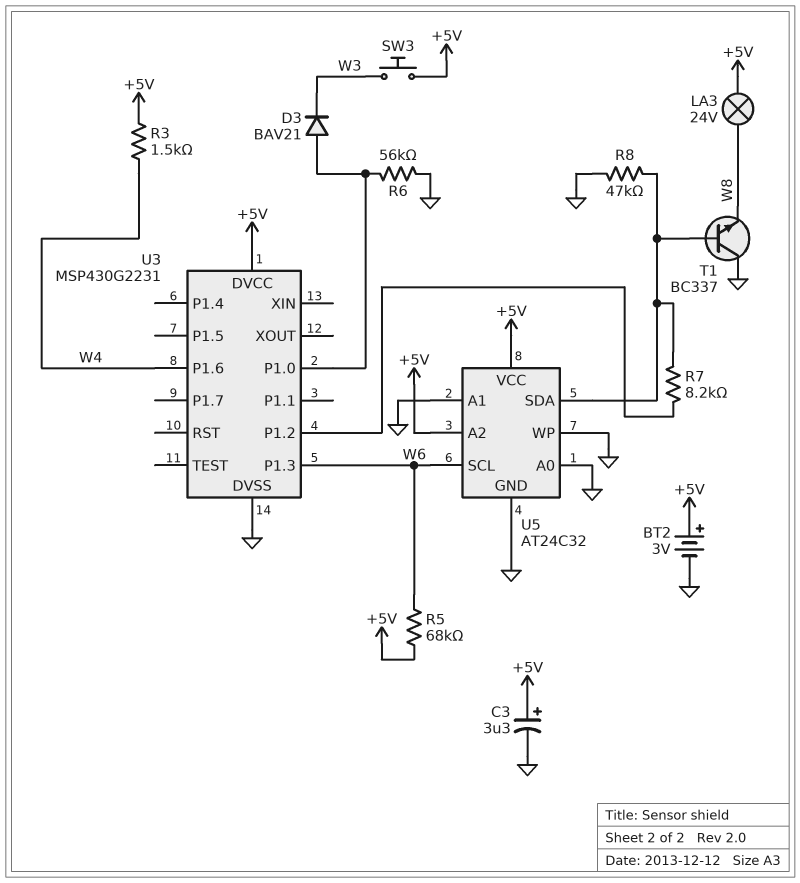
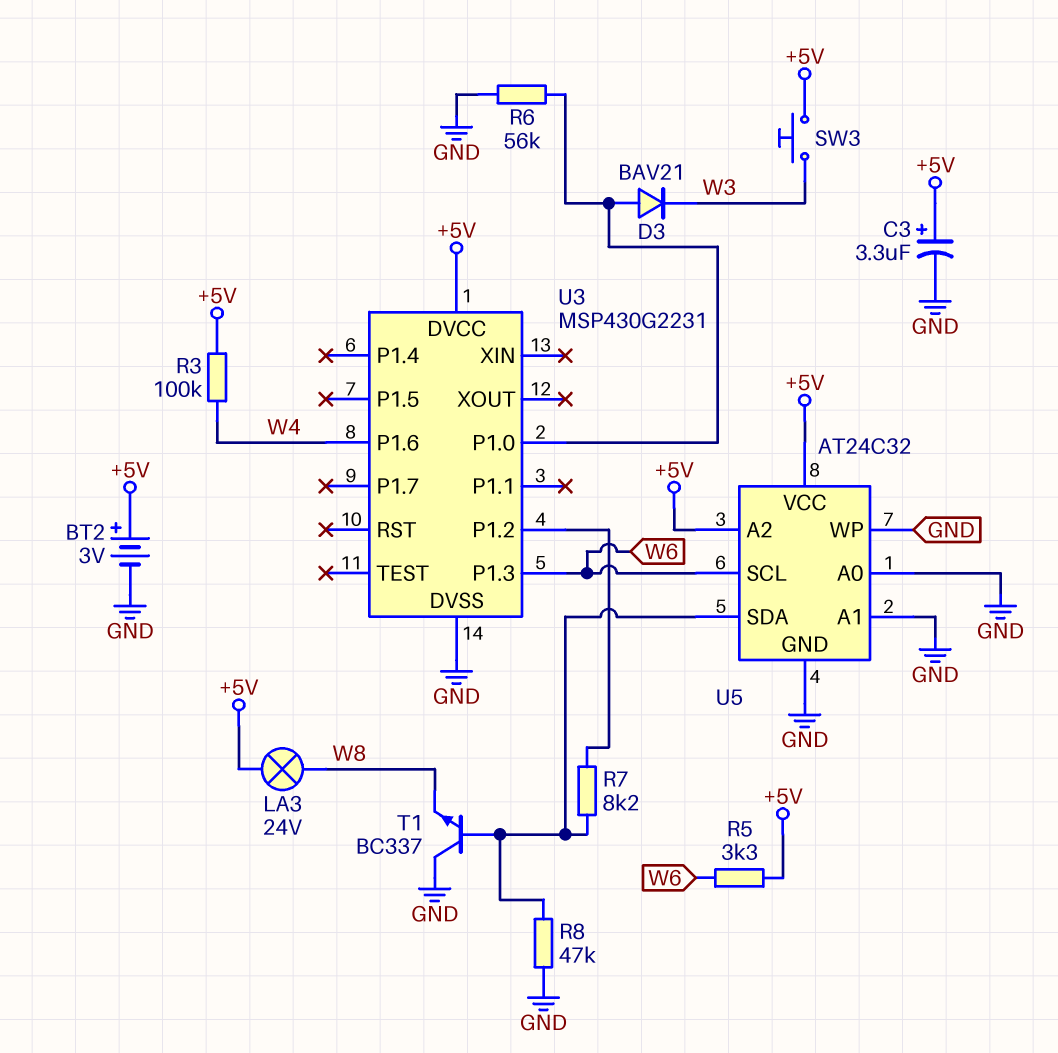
R3: 1.5k (+5V, W4) -> 100k (+5V, W4)
R5: 68k (+5V, W6) -> 3.3k (+5V, W6)

